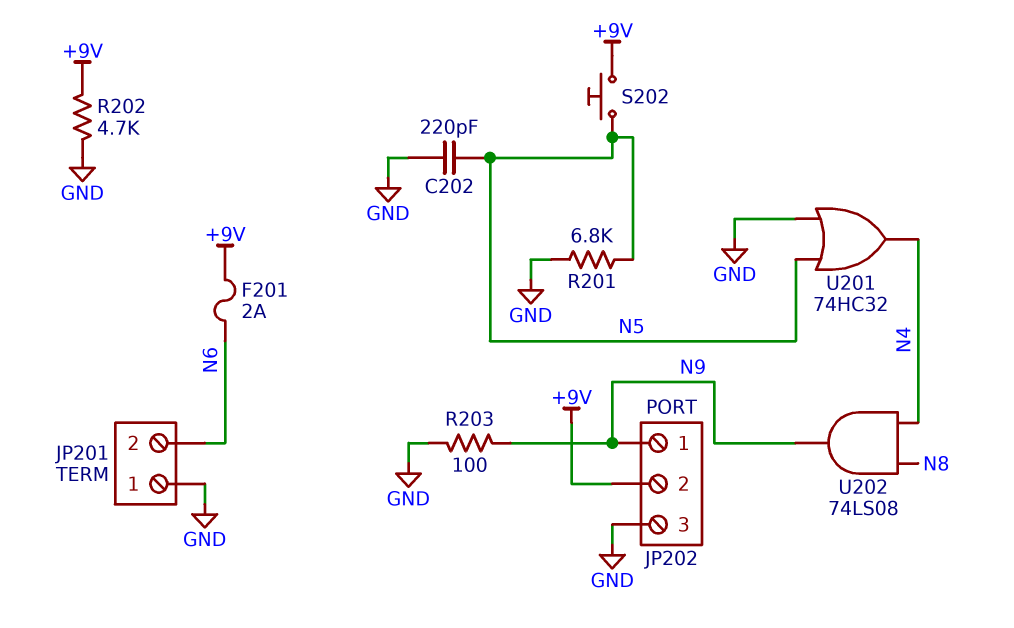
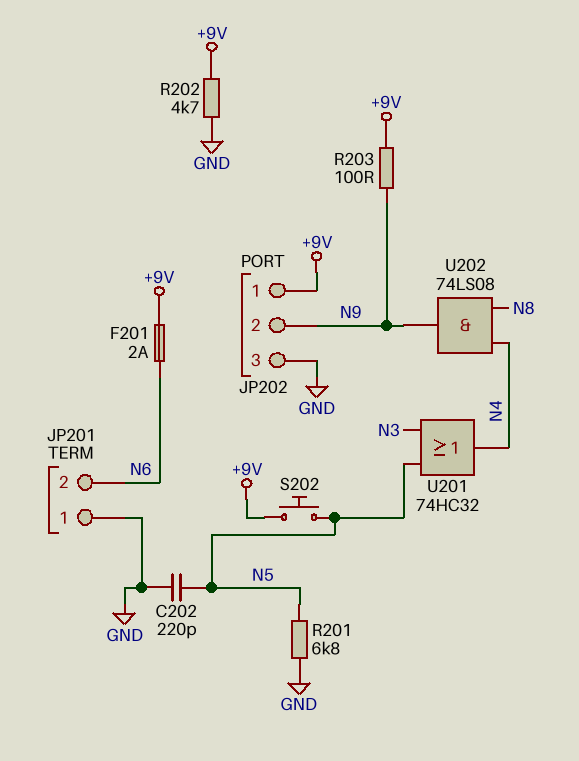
JP202 pin 1: N9 -> +9V
JP202 pin 2: +9V -> N9
R203: 100 (GND, N9) -> 100 (+9V, N9)
U201: OR 74HC32 (in GND, in N5, out N4) -> OR 74HC32 (in N3, in N5, out N4)

